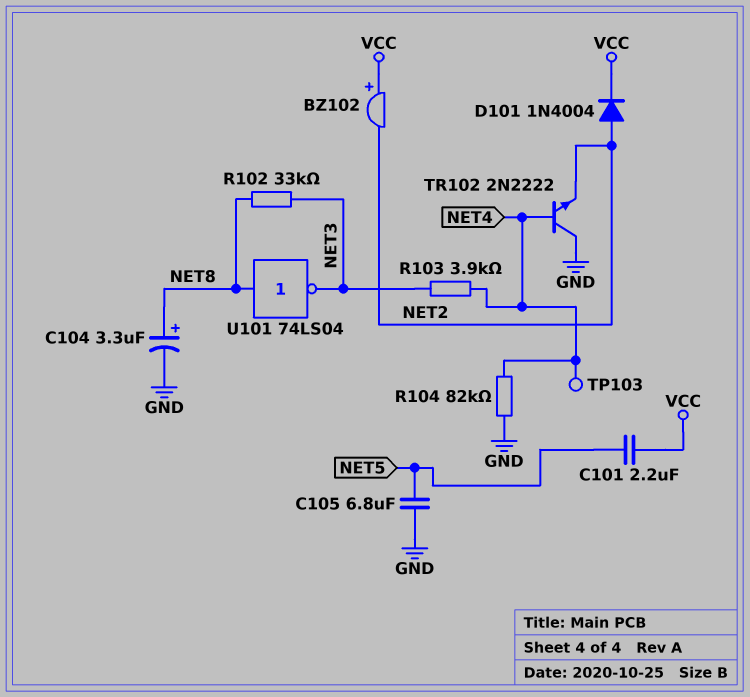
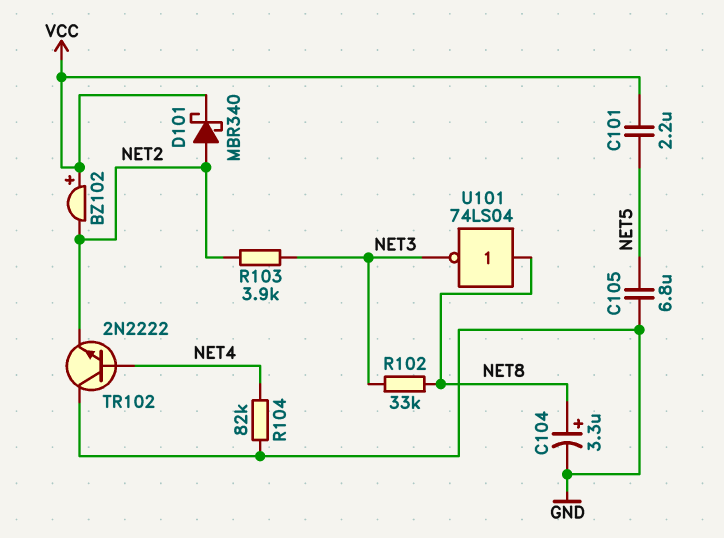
D101: diode 1N4004 (A NET2, K VCC) -> schottky MBR340 (A NET2, K VCC)
R103: 3.9k (NET3, NET4) -> 3.9k (NET2, NET3)
TP103: test point (NET4) -> none

